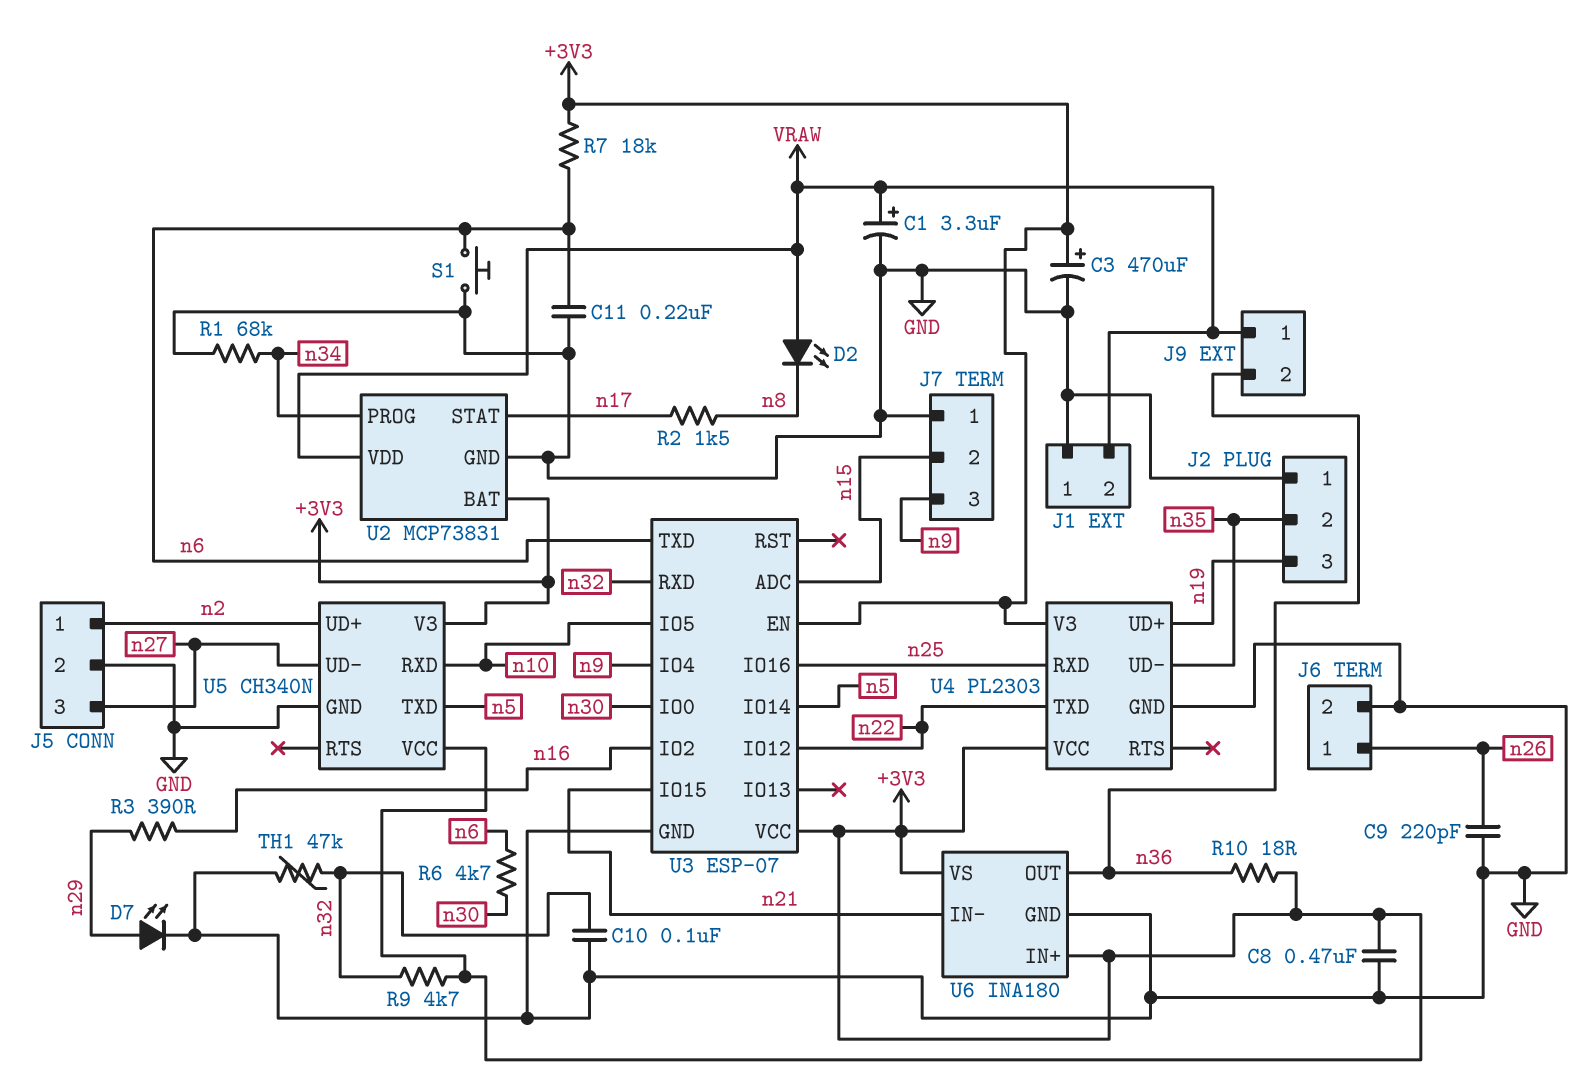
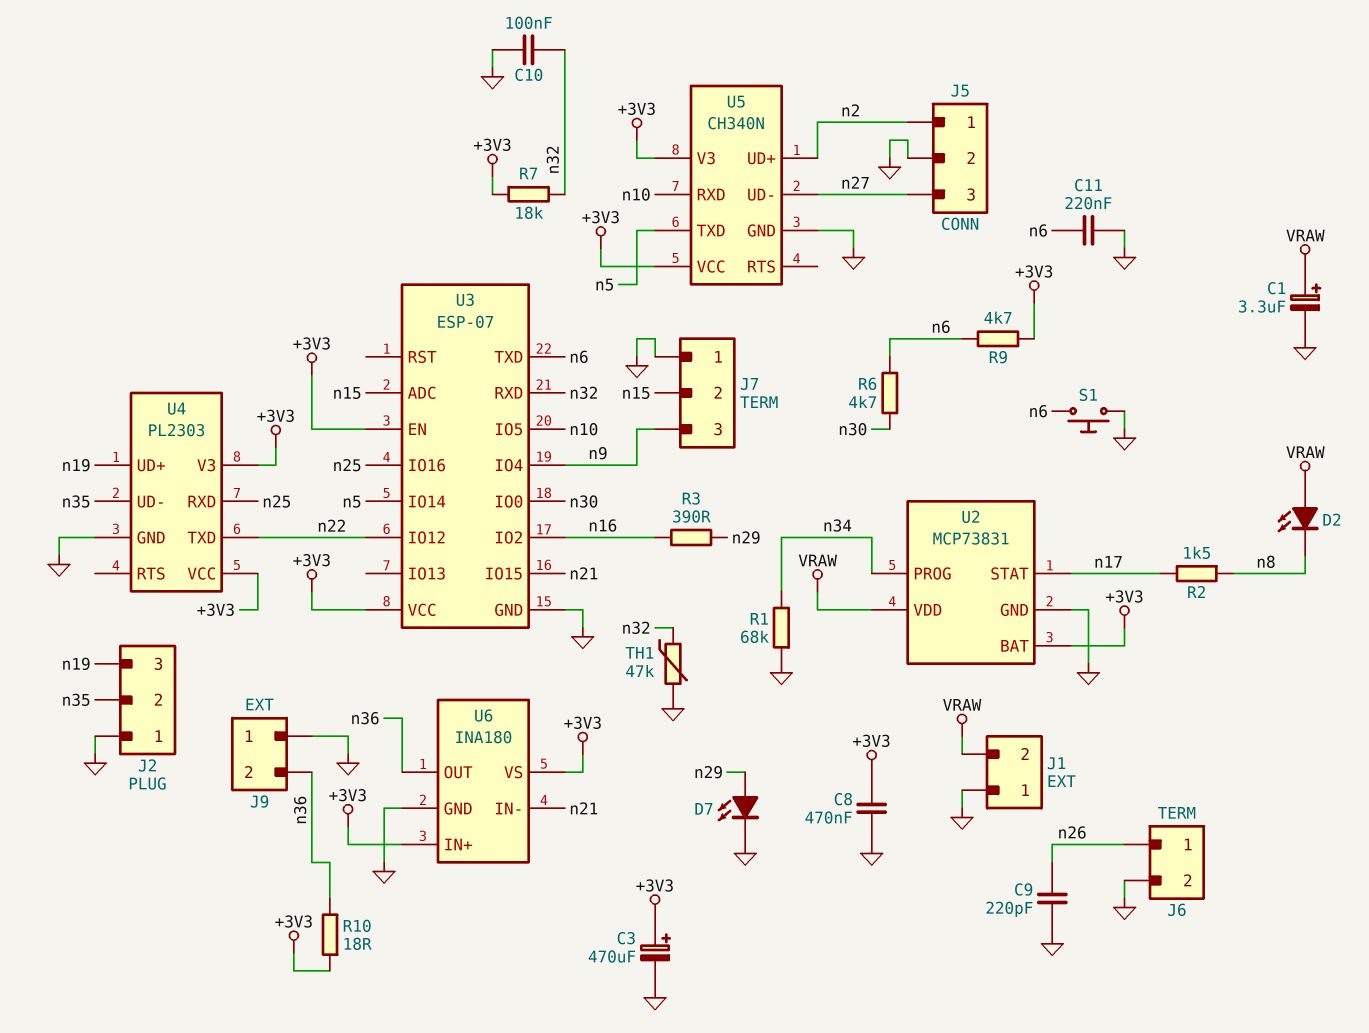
J9 pin 1: VRAW -> GND
R7: 18k (+3V3, n6) -> 18k (+3V3, n32)
R9: 4.7k (+3V3, n32) -> 4.7k (+3V3, n6)

